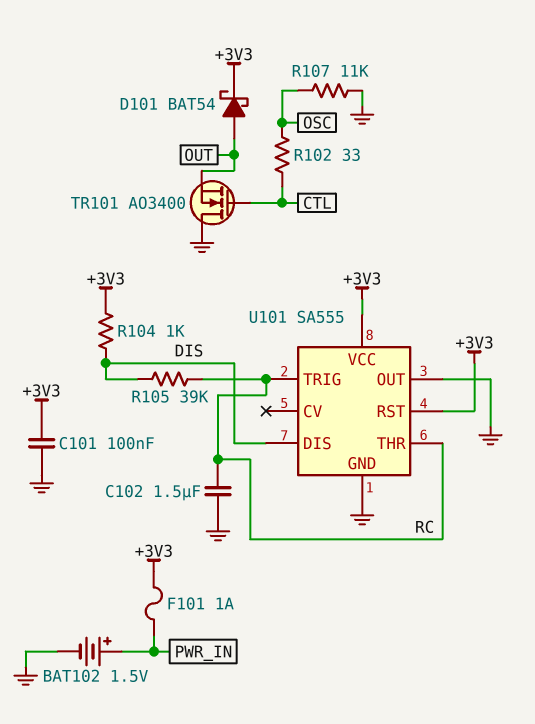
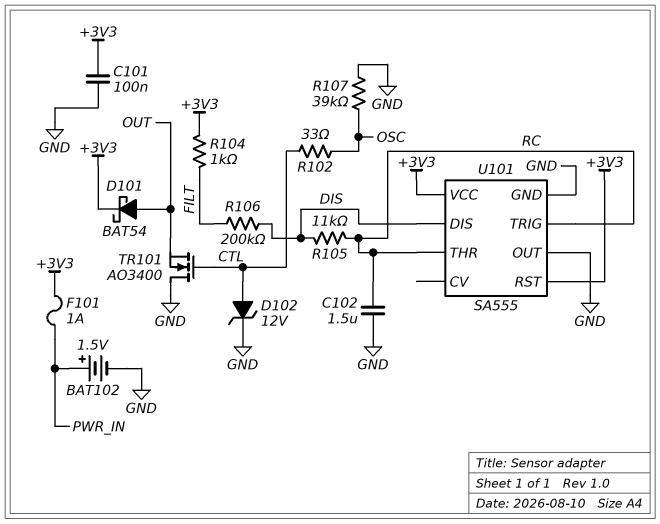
D102: none -> zener 12V (A CTL, K GND)
R104: 1k (+3V3, DIS) -> 1k (+3V3, FILT)
R105: 39k (DIS, RC) -> 11k (DIS, RC)
R106: none -> 200k (DIS, FILT)
R107: 11k (GND, OSC) -> 39k (GND, OSC)

